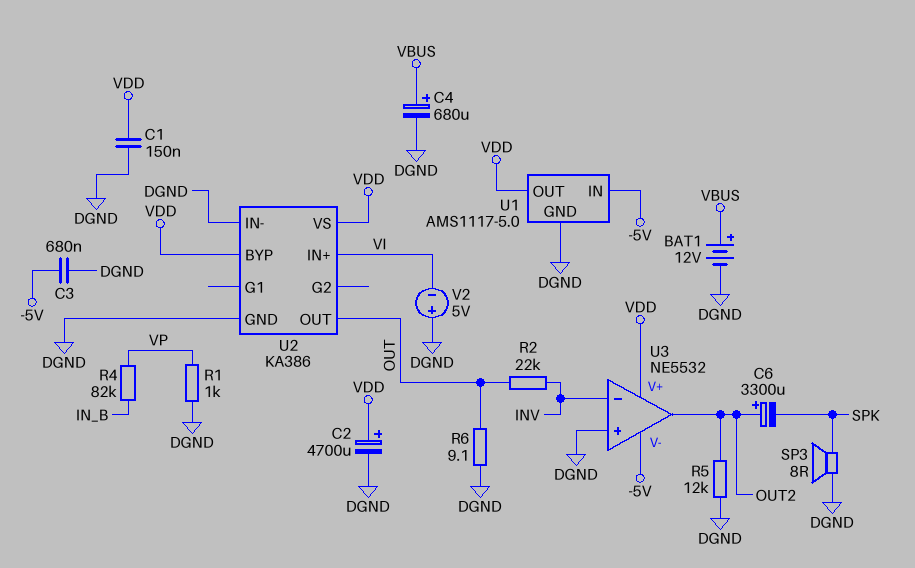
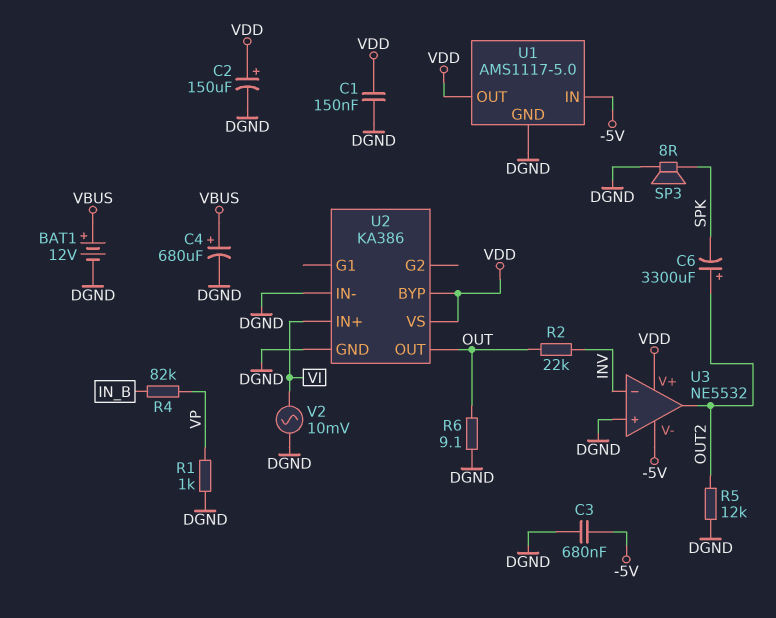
C2: 4700uF (plus VDD, minus DGND) -> 150uF (plus VDD, minus DGND)
V2: 5V (plus DGND, minus VI) -> AC 10mV (DGND, VI)

